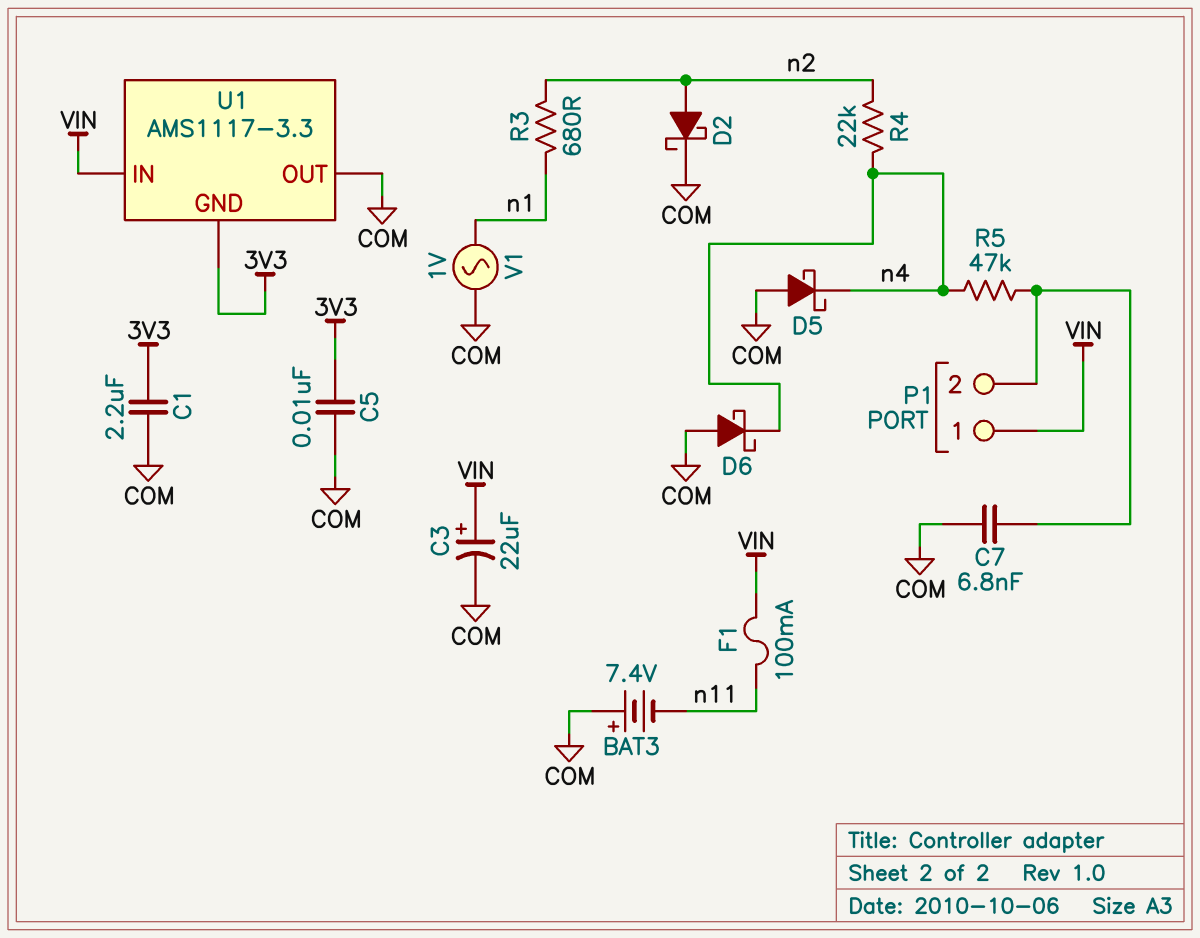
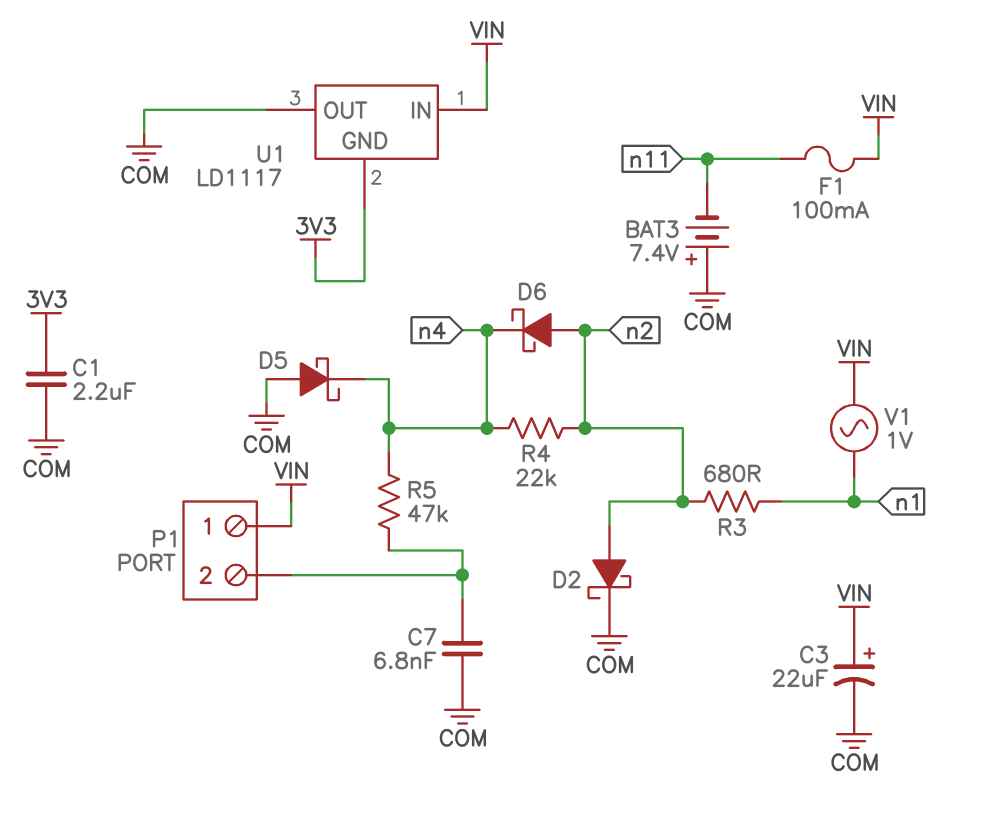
C5: 10nF (3V3, COM) -> none
D6: schottky (A COM, K n4) -> schottky (A n2, K n4)
U1: AMS1117-3.3 -> LD1117
V1: AC 1V (COM, n1) -> AC 1V (VIN, n1)

